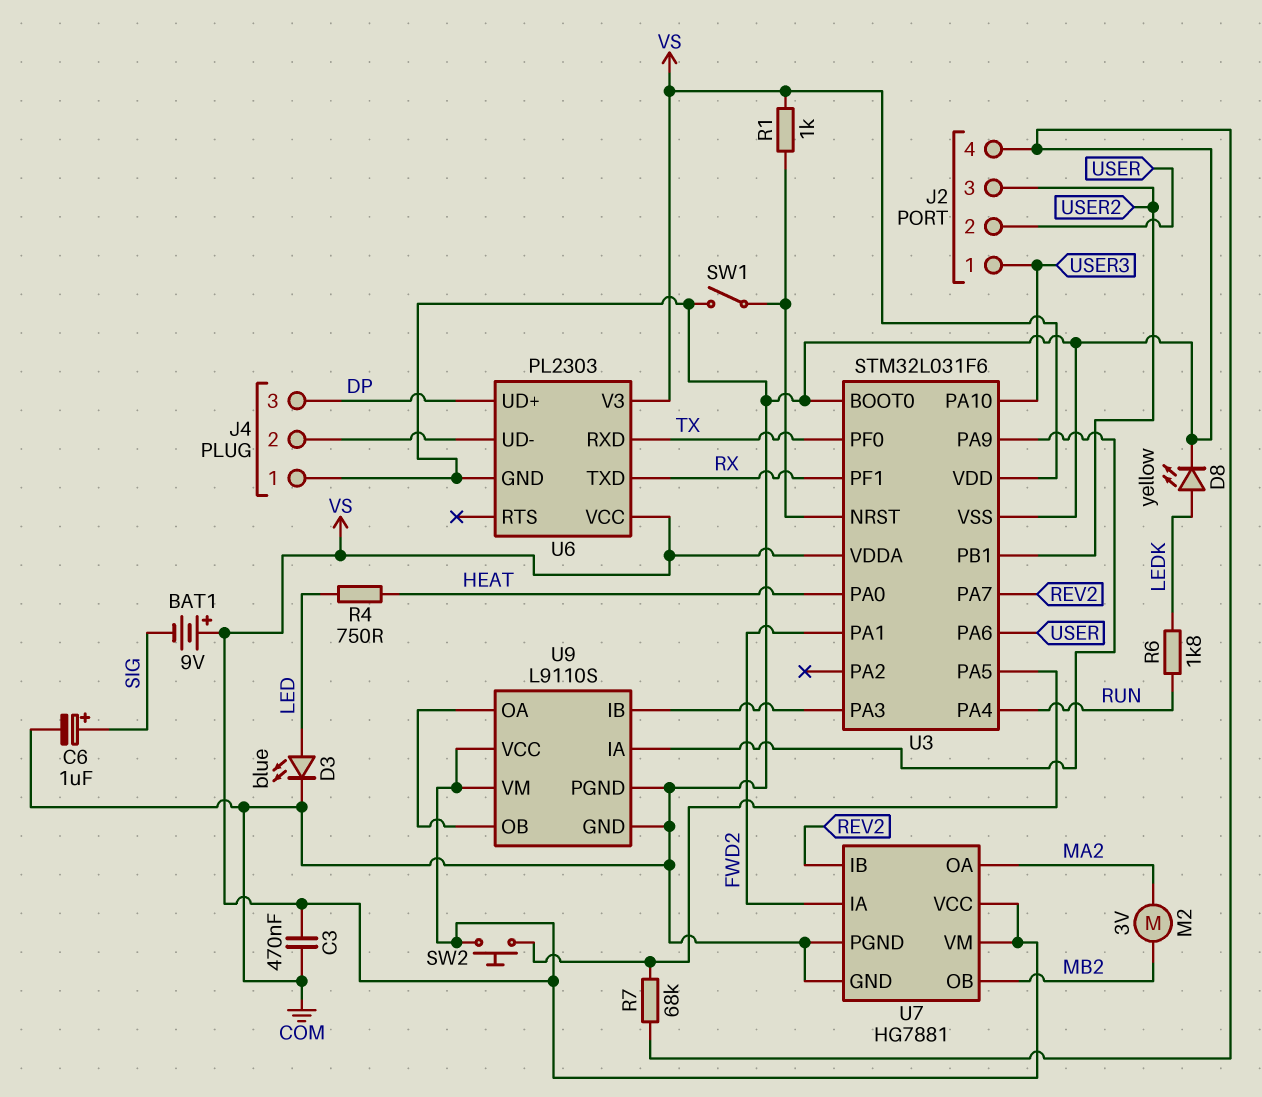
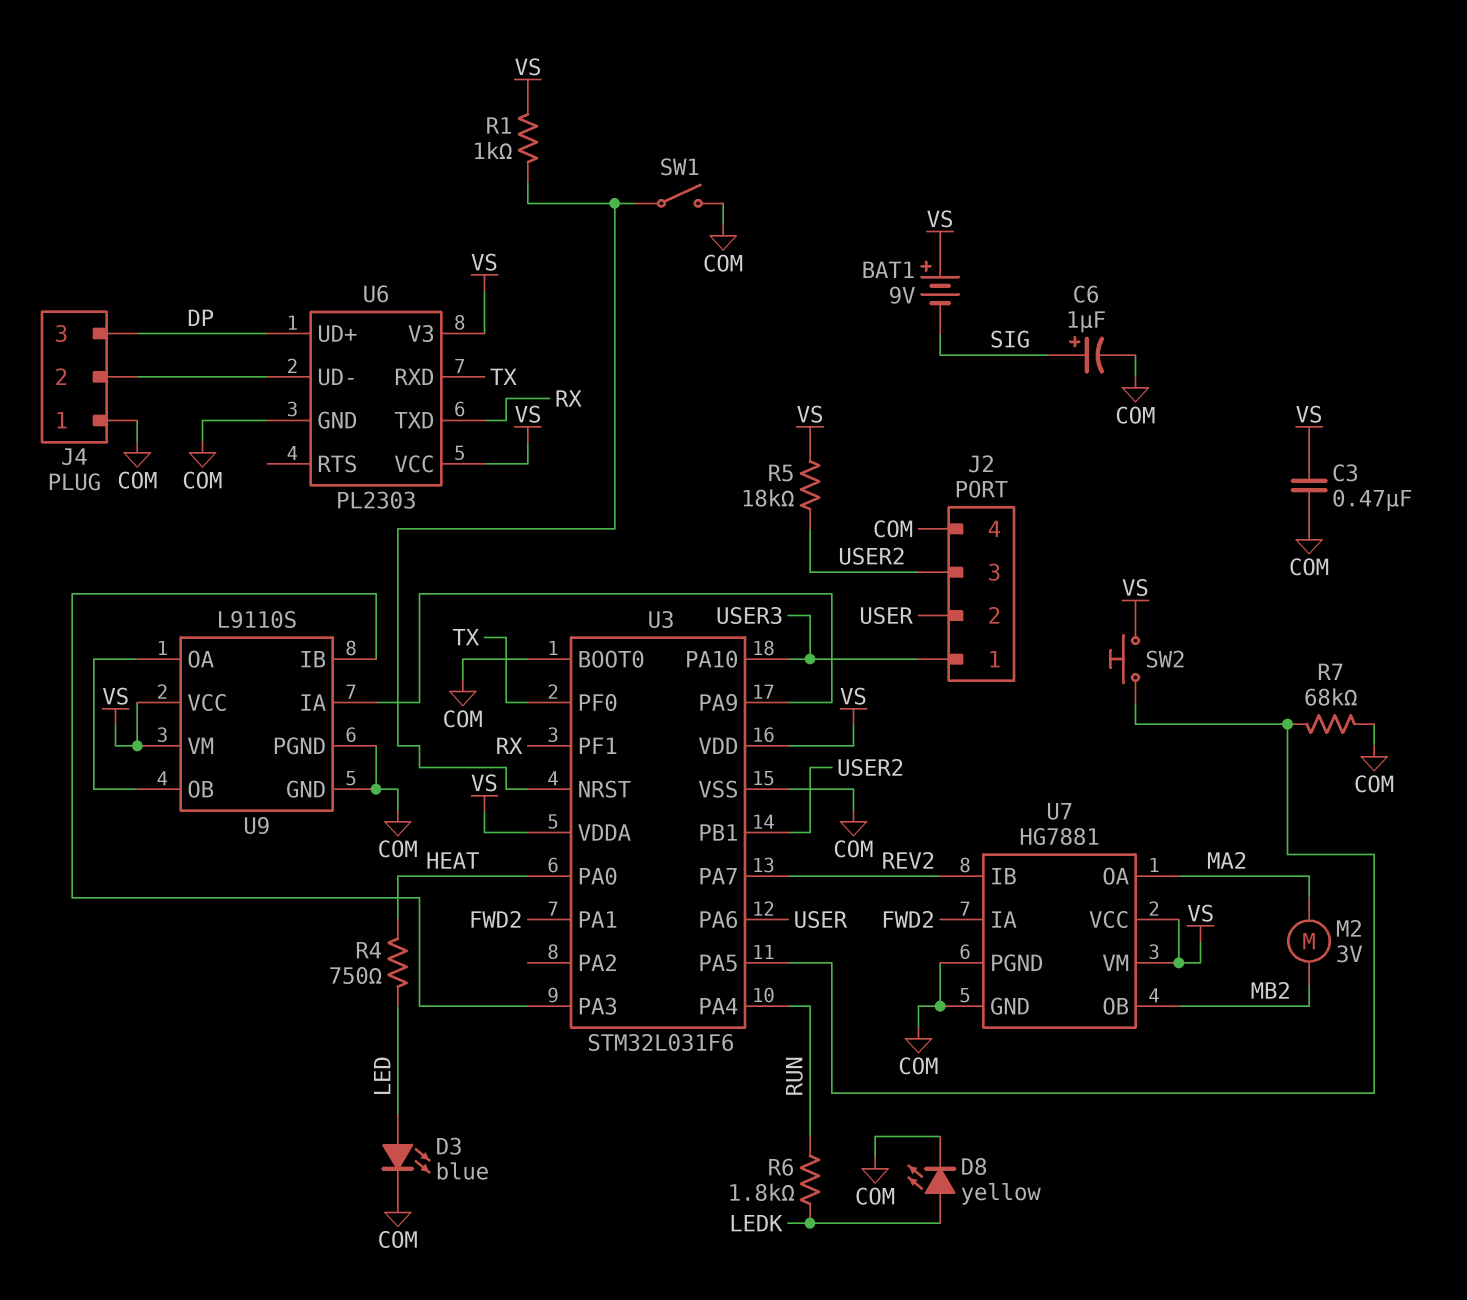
R5: none -> 18k (USER2, VS)

